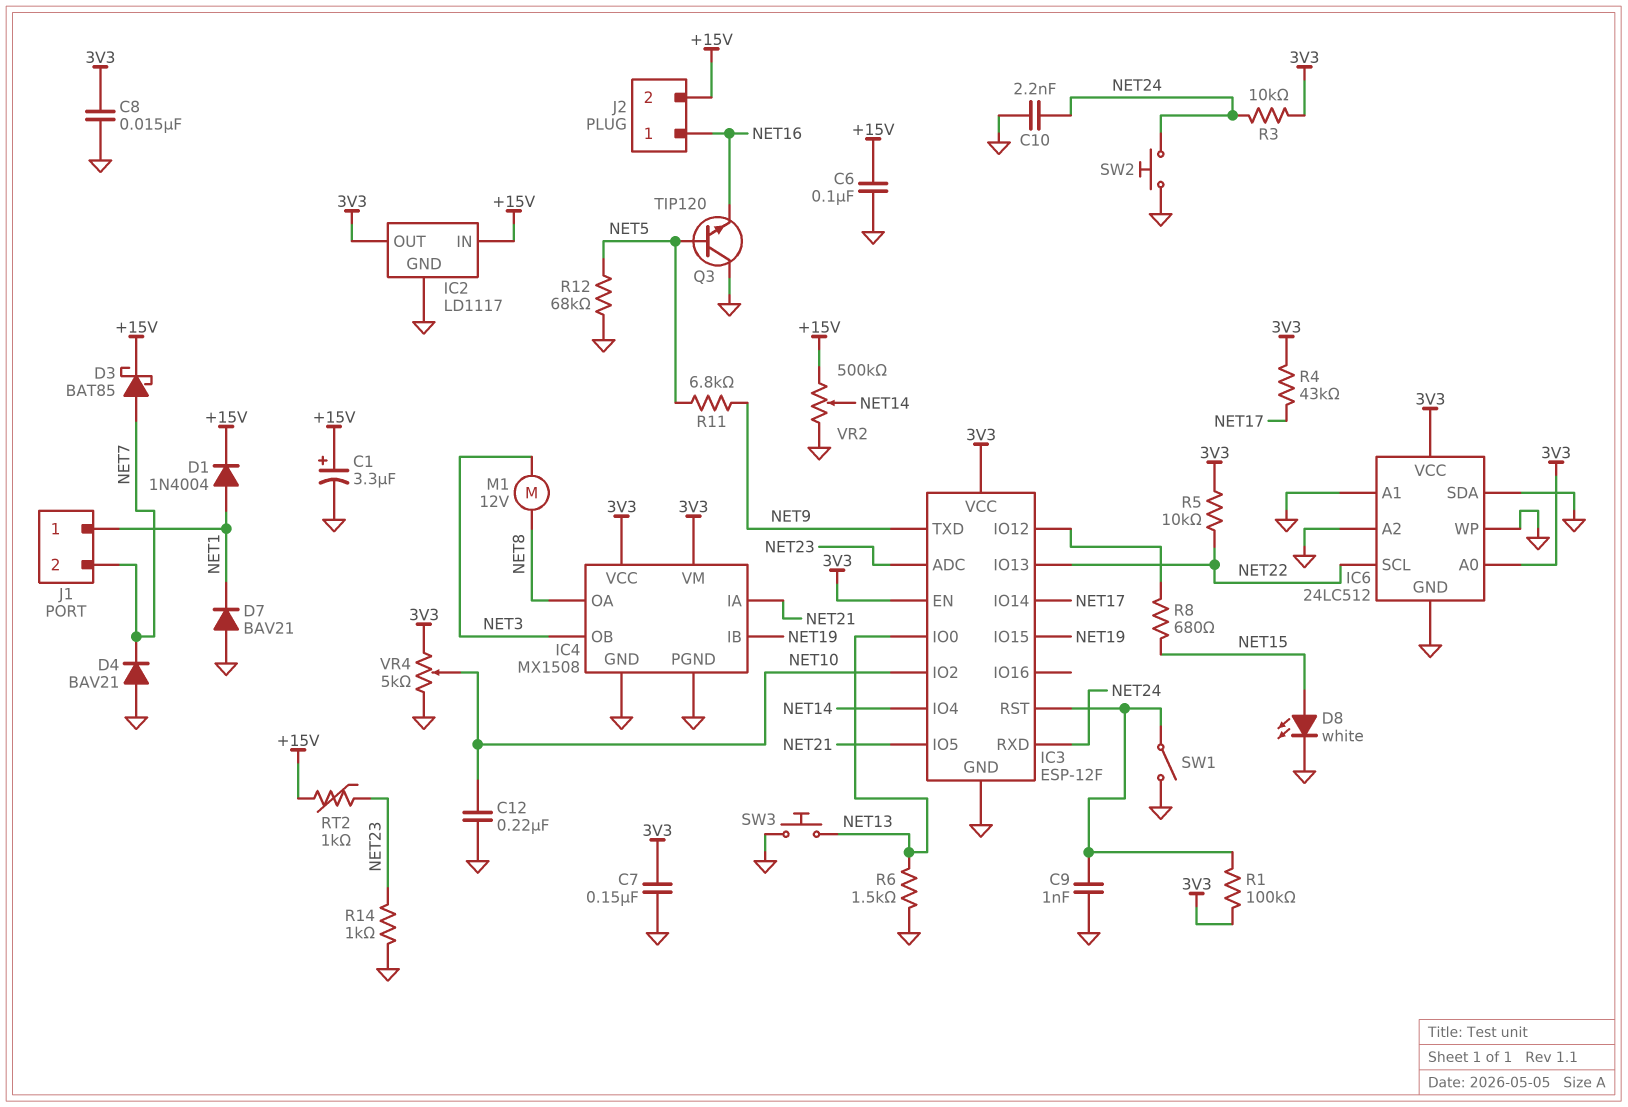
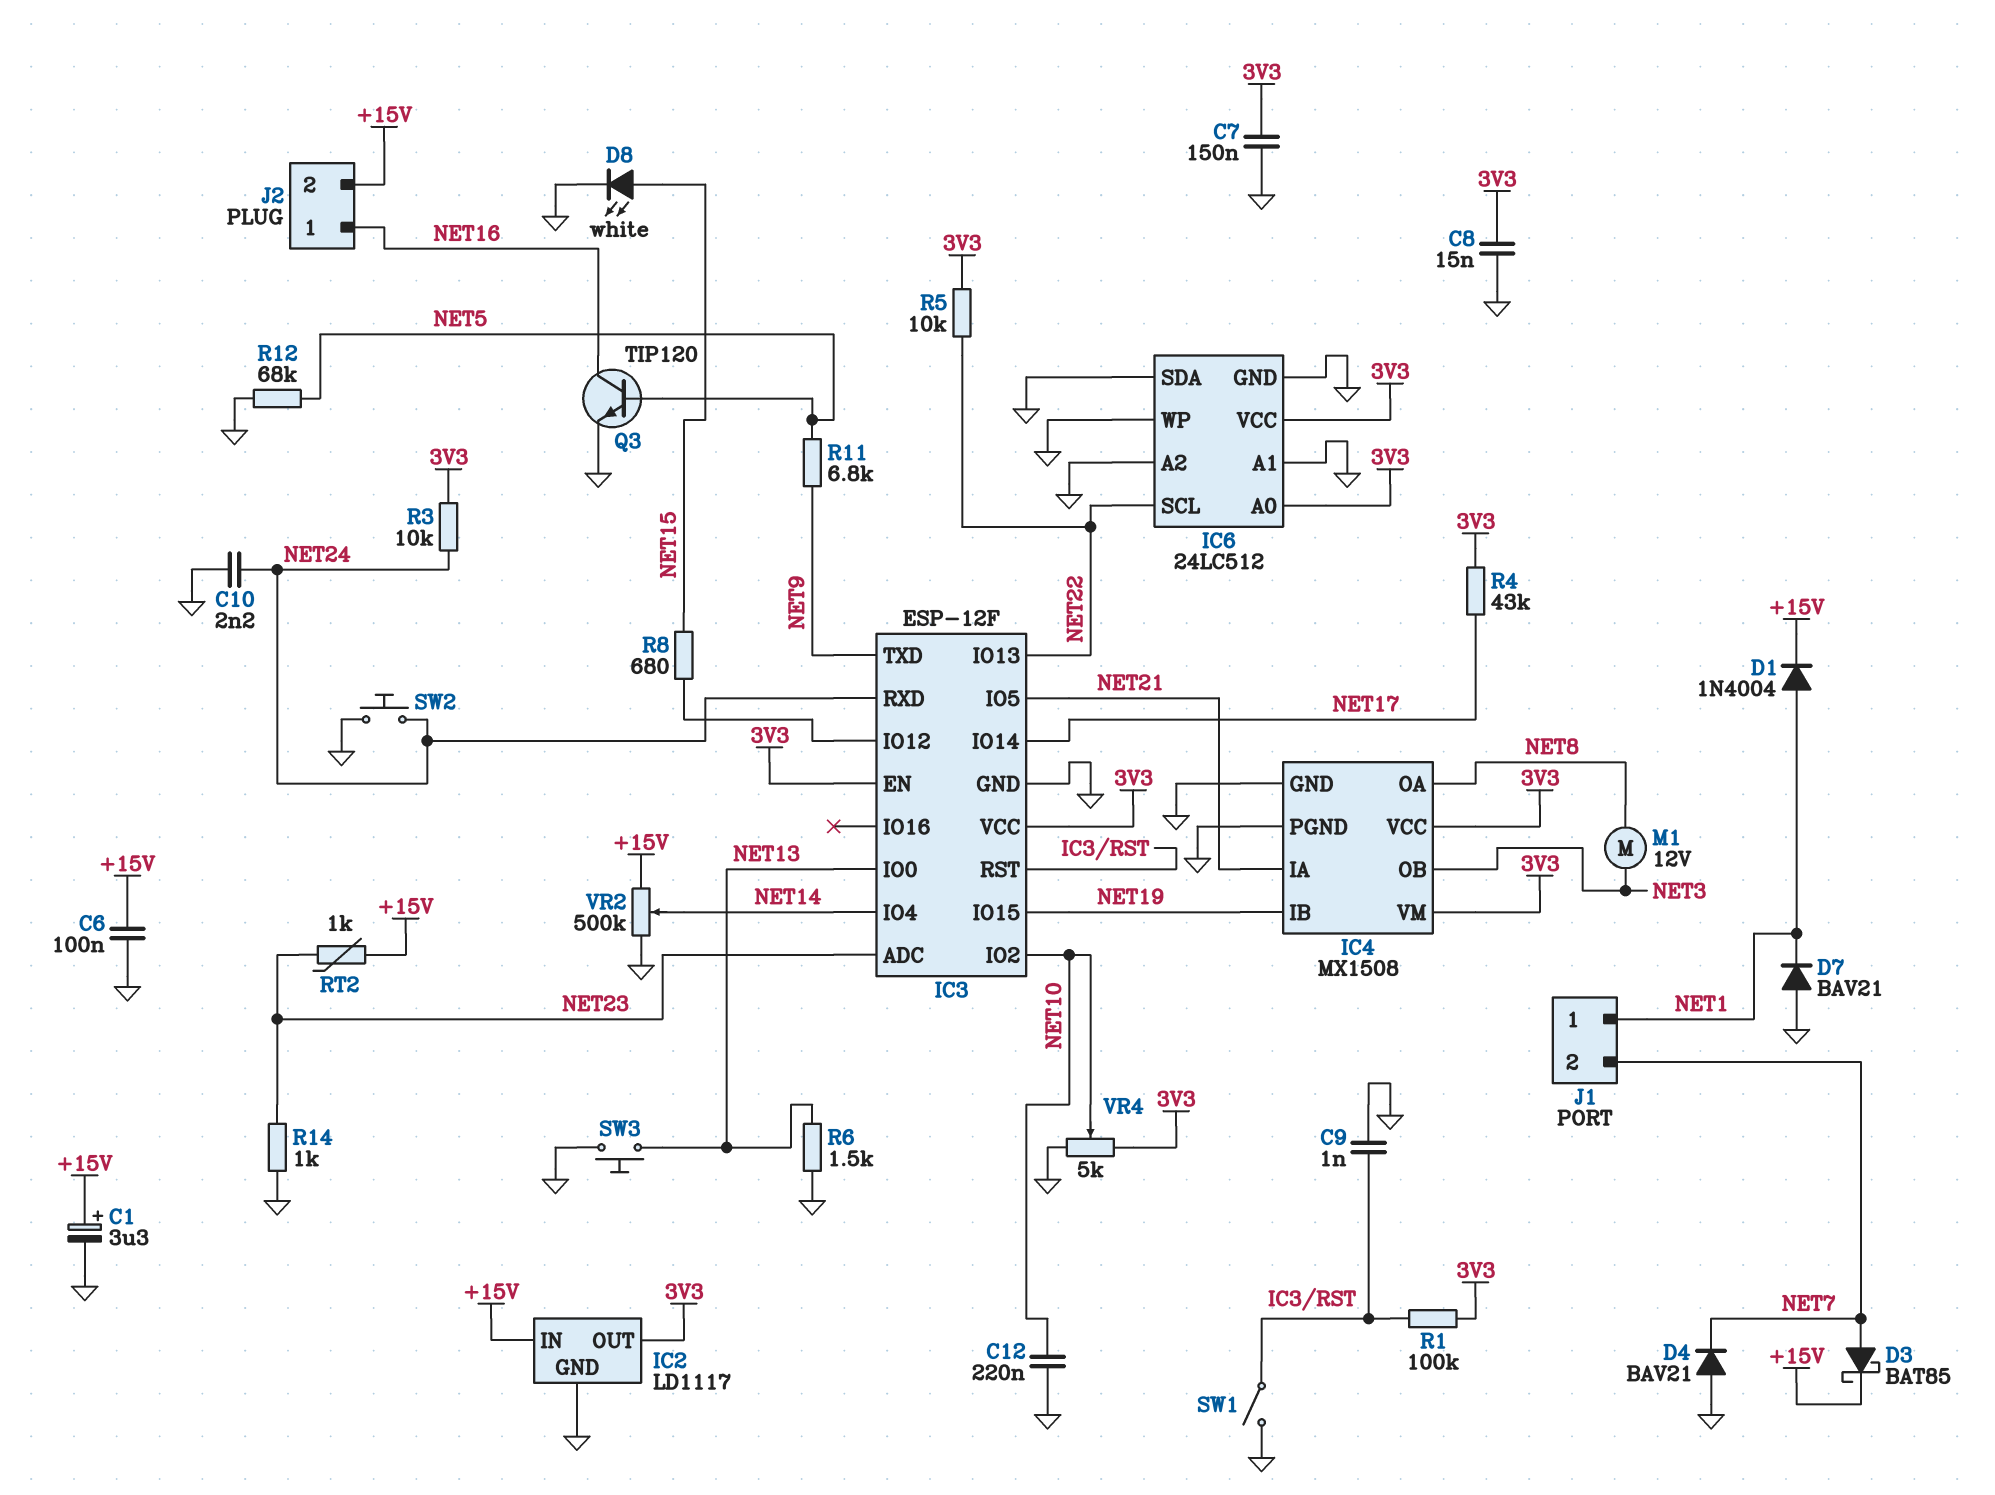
Q3: NPN TIP120 (B NET5, C GND, E NET16) -> NPN TIP120 (B NET5, C NET16, E GND)

